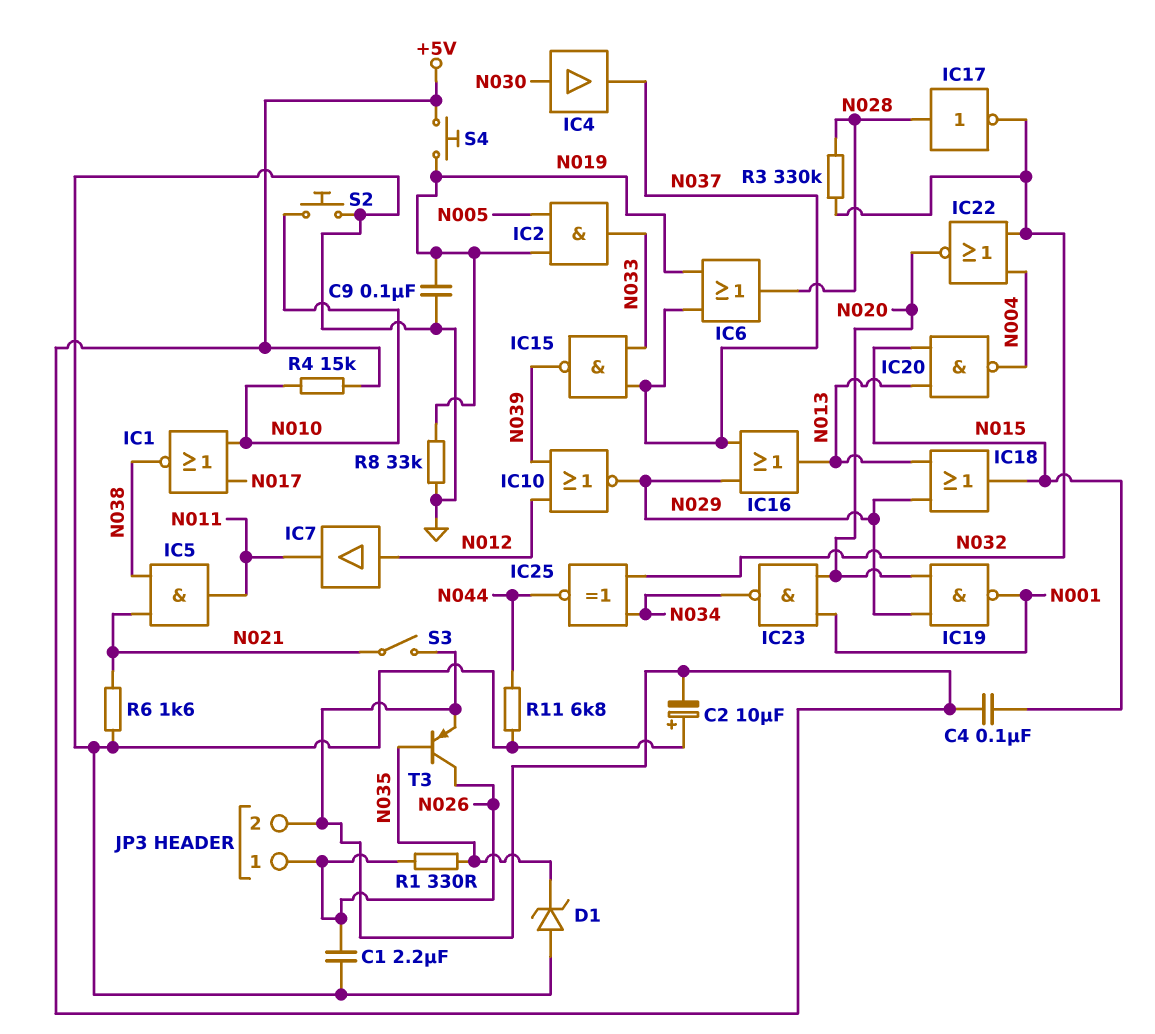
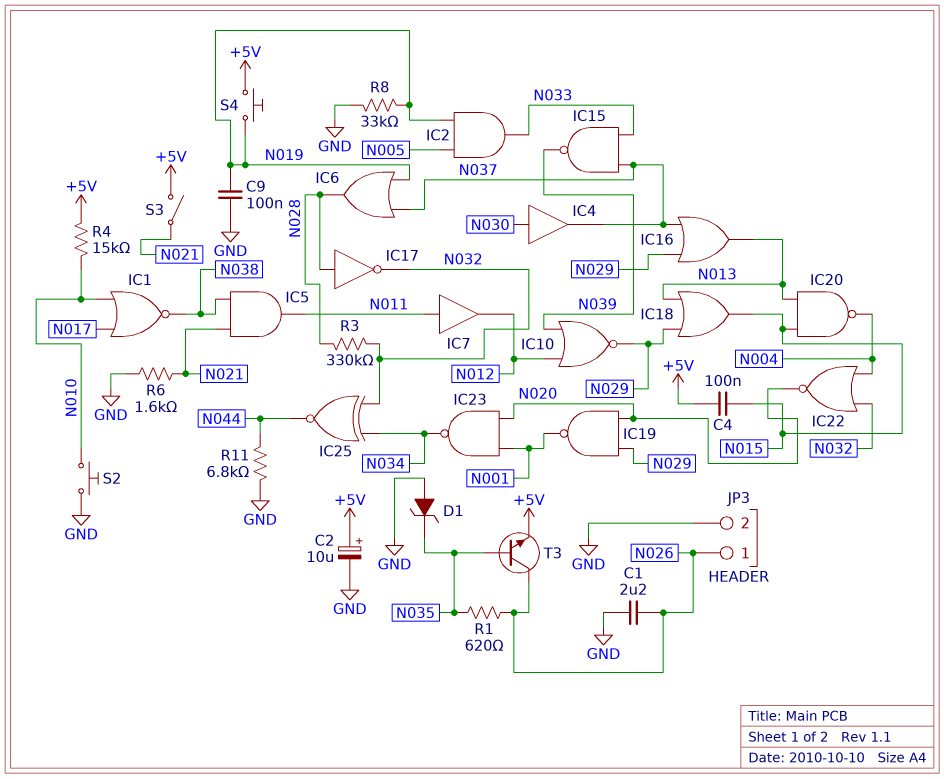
C2: 10uF (plus GND, minus +5V) -> 10uF (plus +5V, minus GND)
IC7: buffer (in N012, out N011) -> buffer (in N011, out N012)
JP3 pin 2: +5V -> GND
R1: 330 (N026, N035) -> 620 (N026, N035)
T3: PNP (B N035, C N026, E +5V) -> NPN (B N035, C N026, E +5V)

